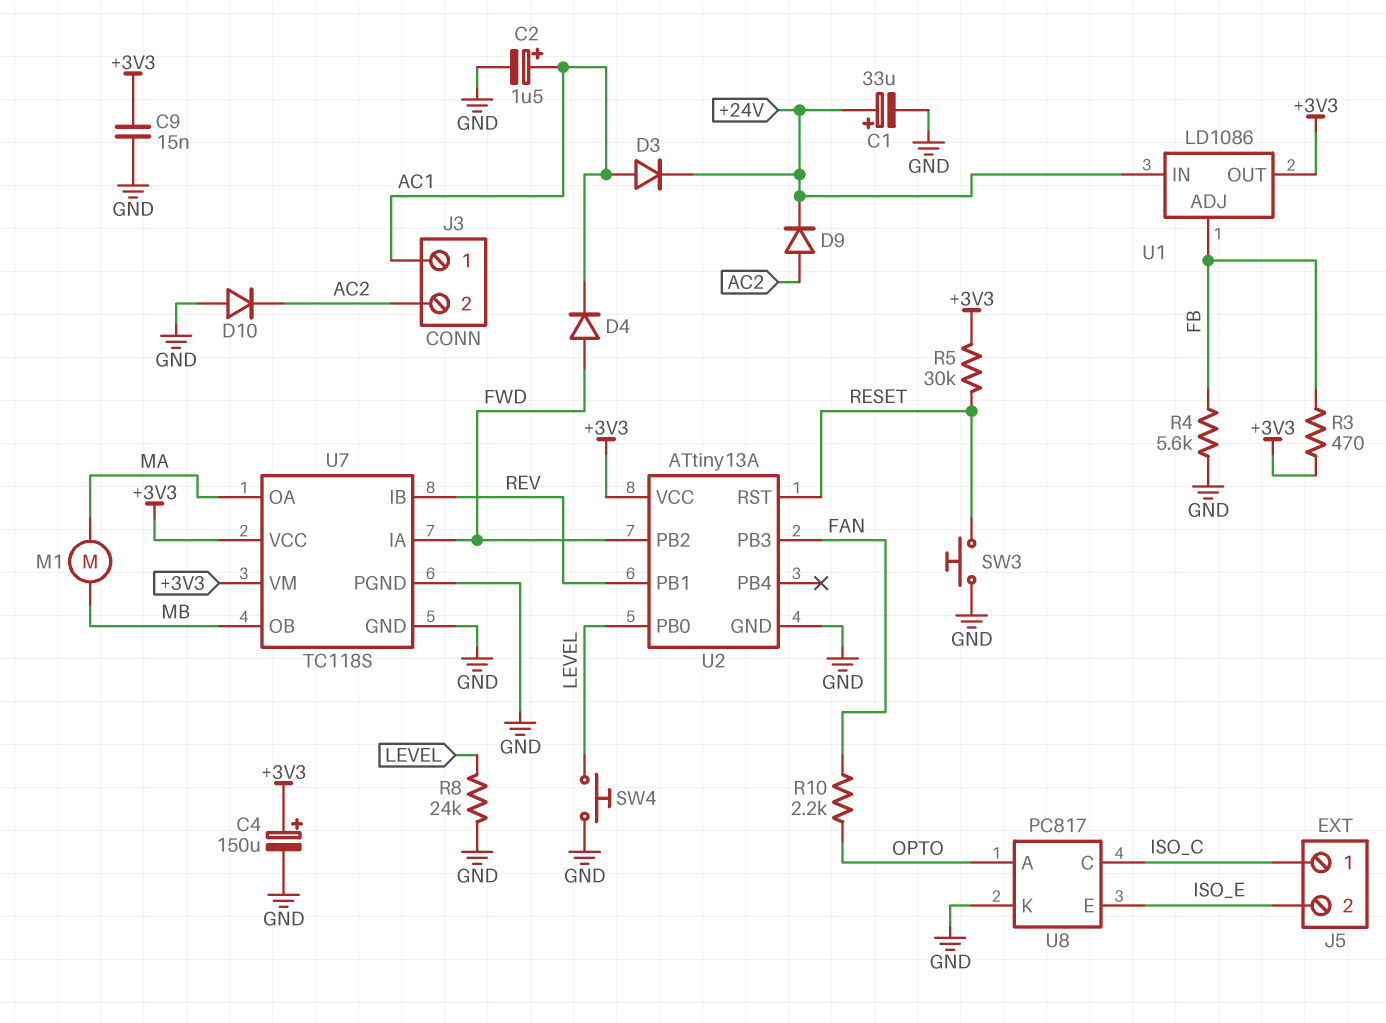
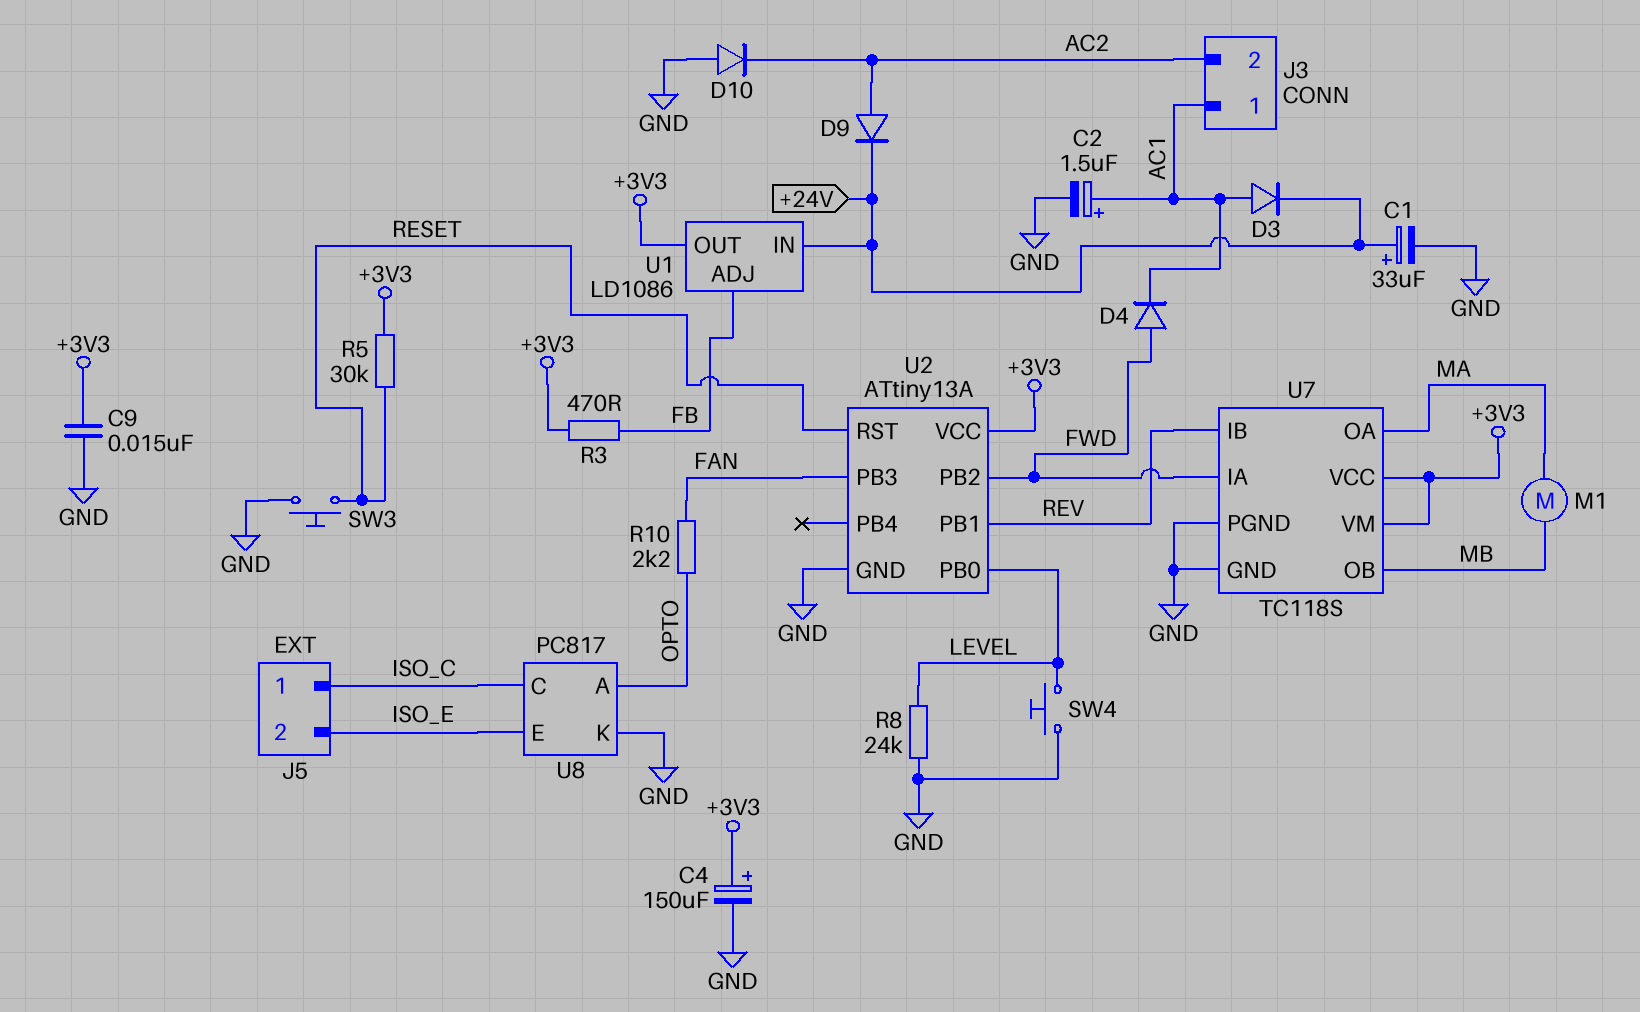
R4: 5.6k (FB, GND) -> none

